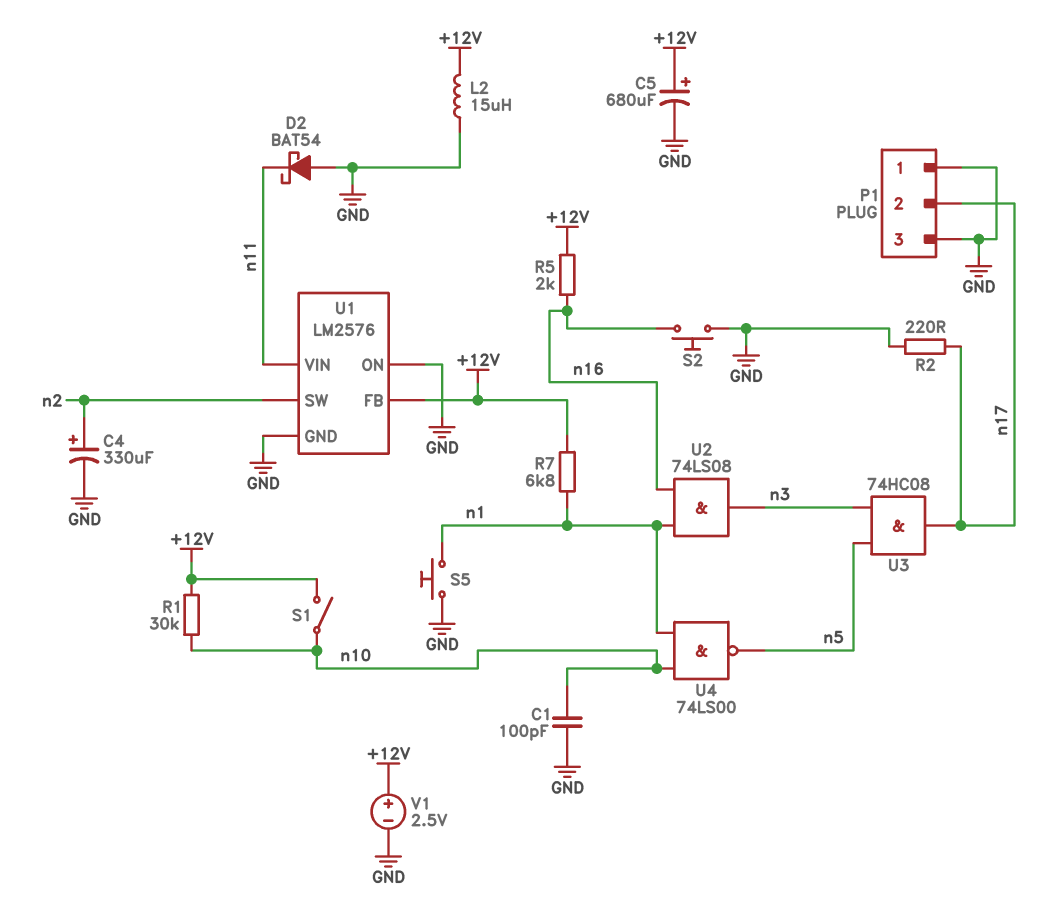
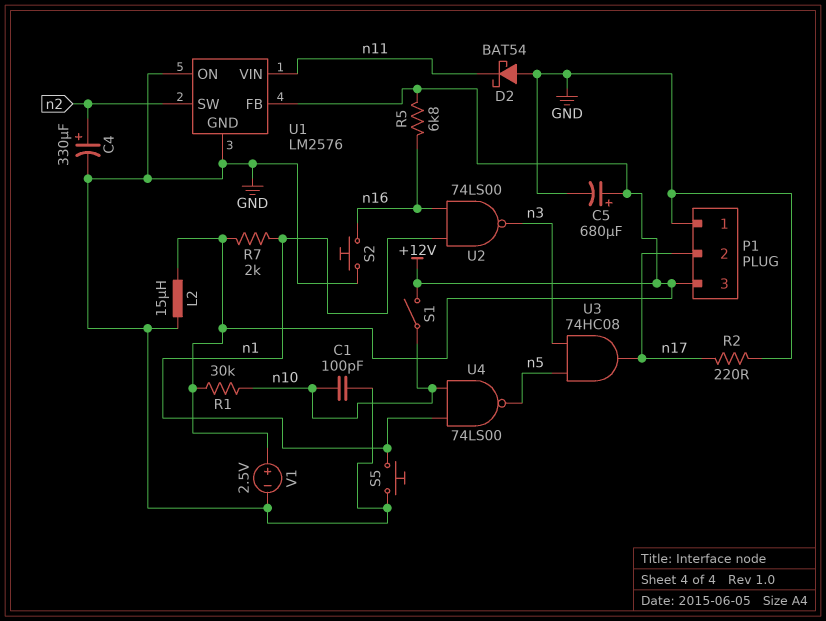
P1 pin 3: GND -> +12V
R5: 2k (+12V, n16) -> 6.8k (+12V, n16)
R7: 6.8k (+12V, n1) -> 2k (+12V, n1)
U2: AND 74LS08 (in n1, in n16, out n3) -> NAND 74LS00 (in n1, in n16, out n3)

